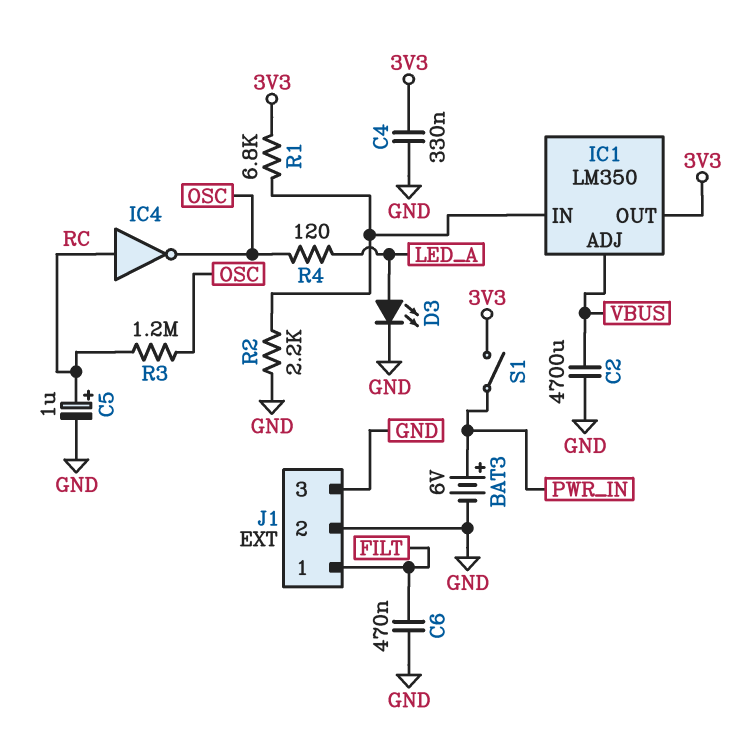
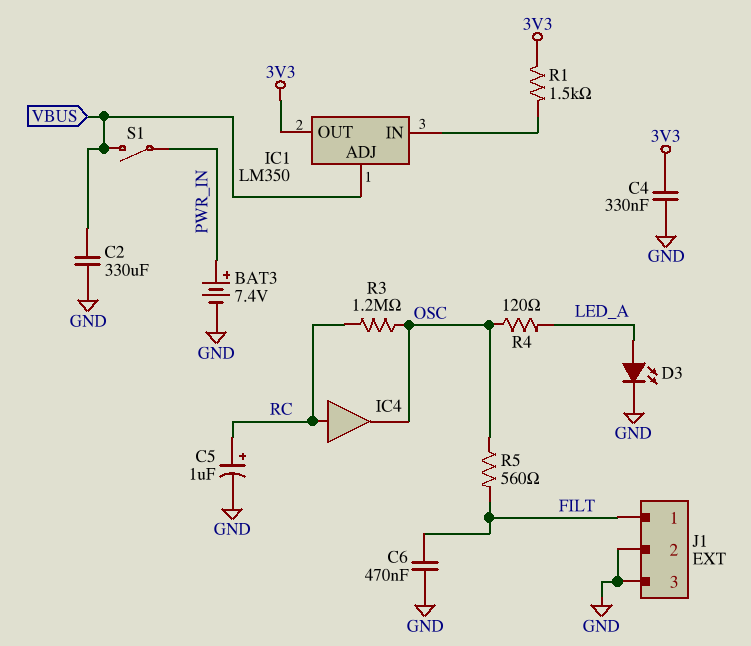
BAT3: 6V (plus PWR_IN, minus GND) -> 7.4V (plus PWR_IN, minus GND)
C2: 4700uF (GND, VBUS) -> 330uF (GND, VBUS)
IC4: NOT (in RC, out OSC) -> buffer (in RC, out OSC)
R1: 6.8k (3V3, IC1/IN) -> 1.5k (3V3, IC1/IN)
R2: 2.2k (GND, IC1/IN) -> none
R5: none -> 560 (FILT, OSC)
S1: switch (3V3, PWR_IN) -> switch (PWR_IN, VBUS)

